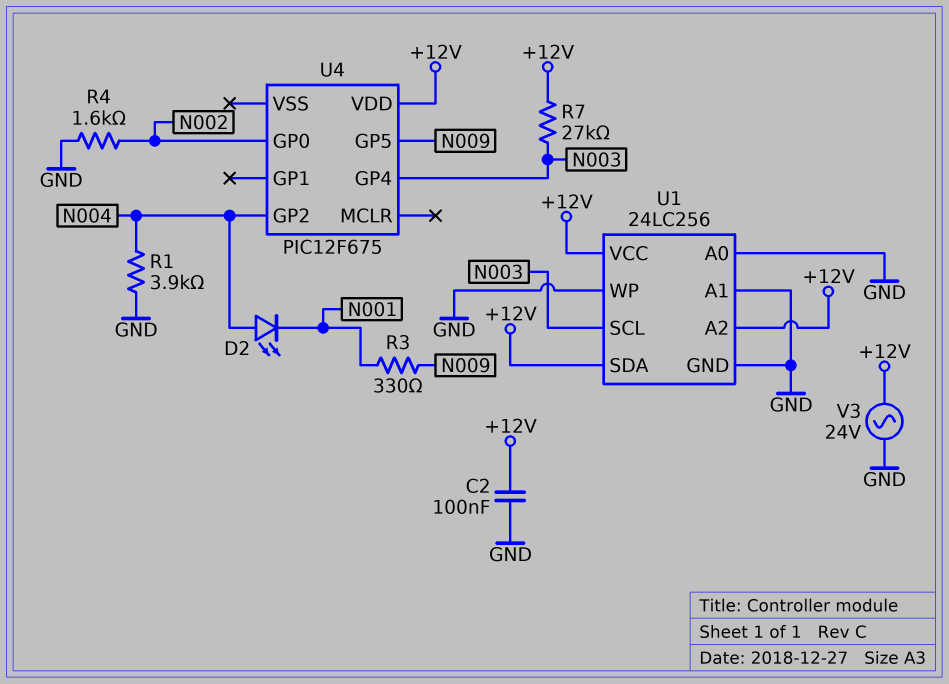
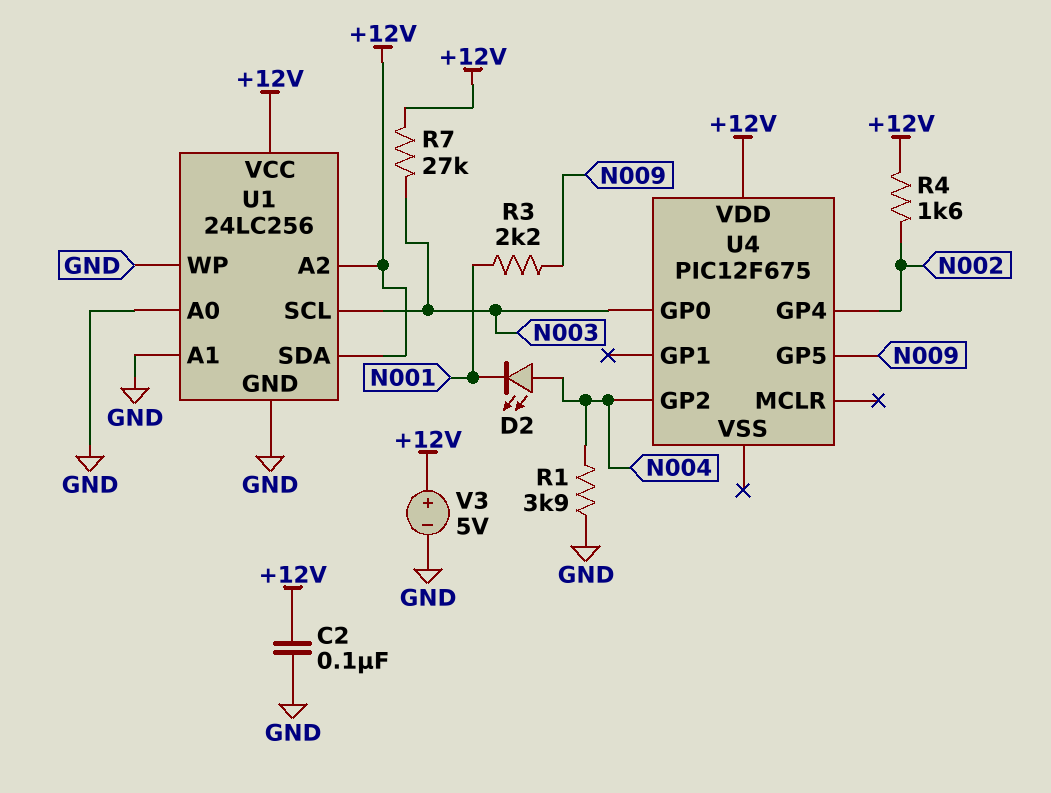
R3: 330 (N001, N009) -> 2.2k (N001, N009)
R4: 1.6k (GND, N002) -> 1.6k (+12V, N002)
U4 pin GP0: N002 -> N003
U4 pin GP4: N003 -> N002
V3: AC 24V (+12V, GND) -> 5V (plus +12V, minus GND)

